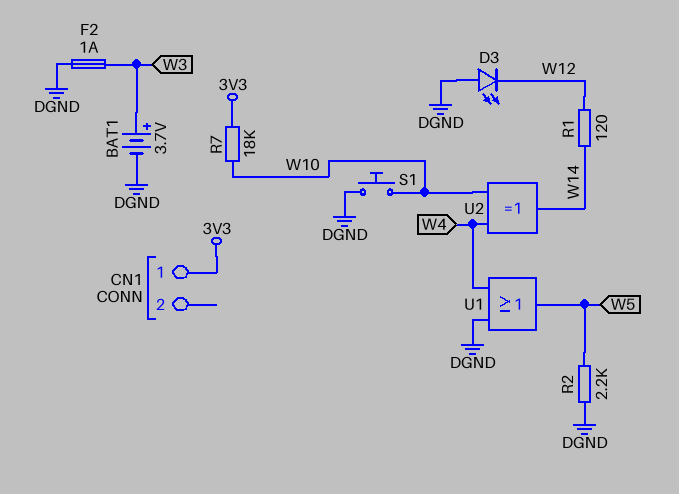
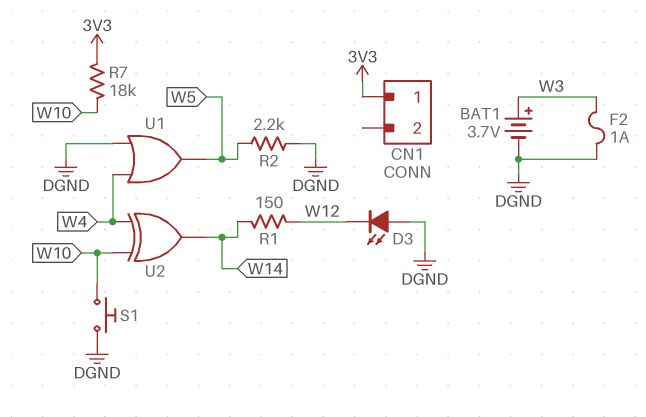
R1: 120 (W12, W14) -> 150 (W12, W14)

